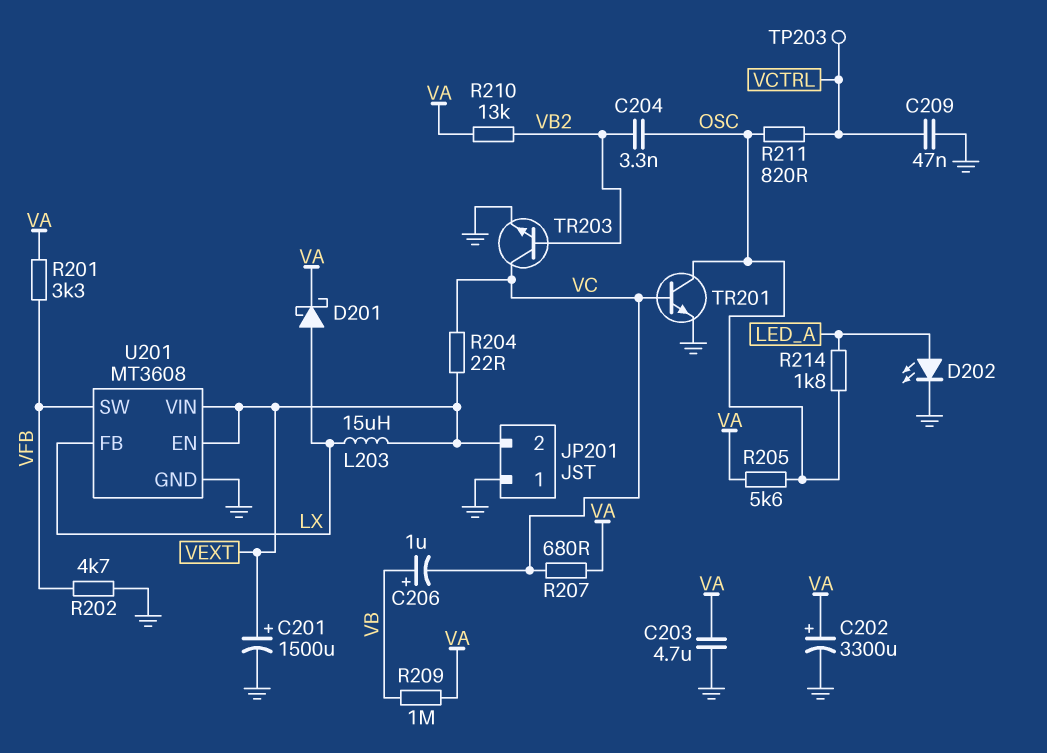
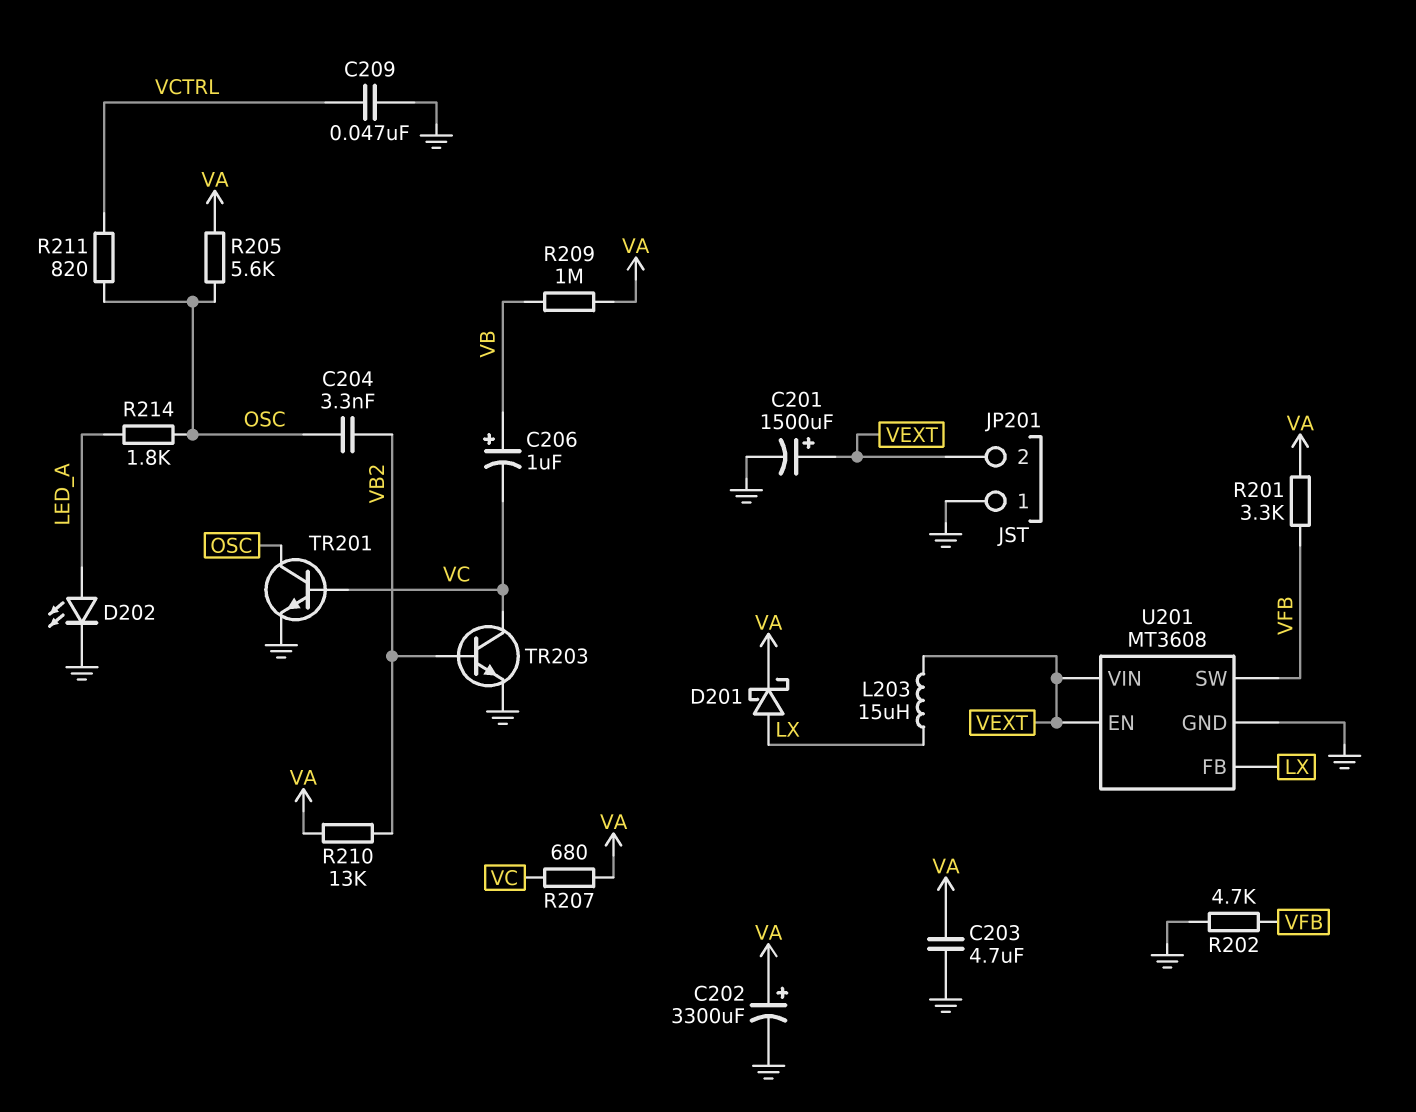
R204: 22 (VC, VEXT) -> none
TP203: test point (VCTRL) -> none

